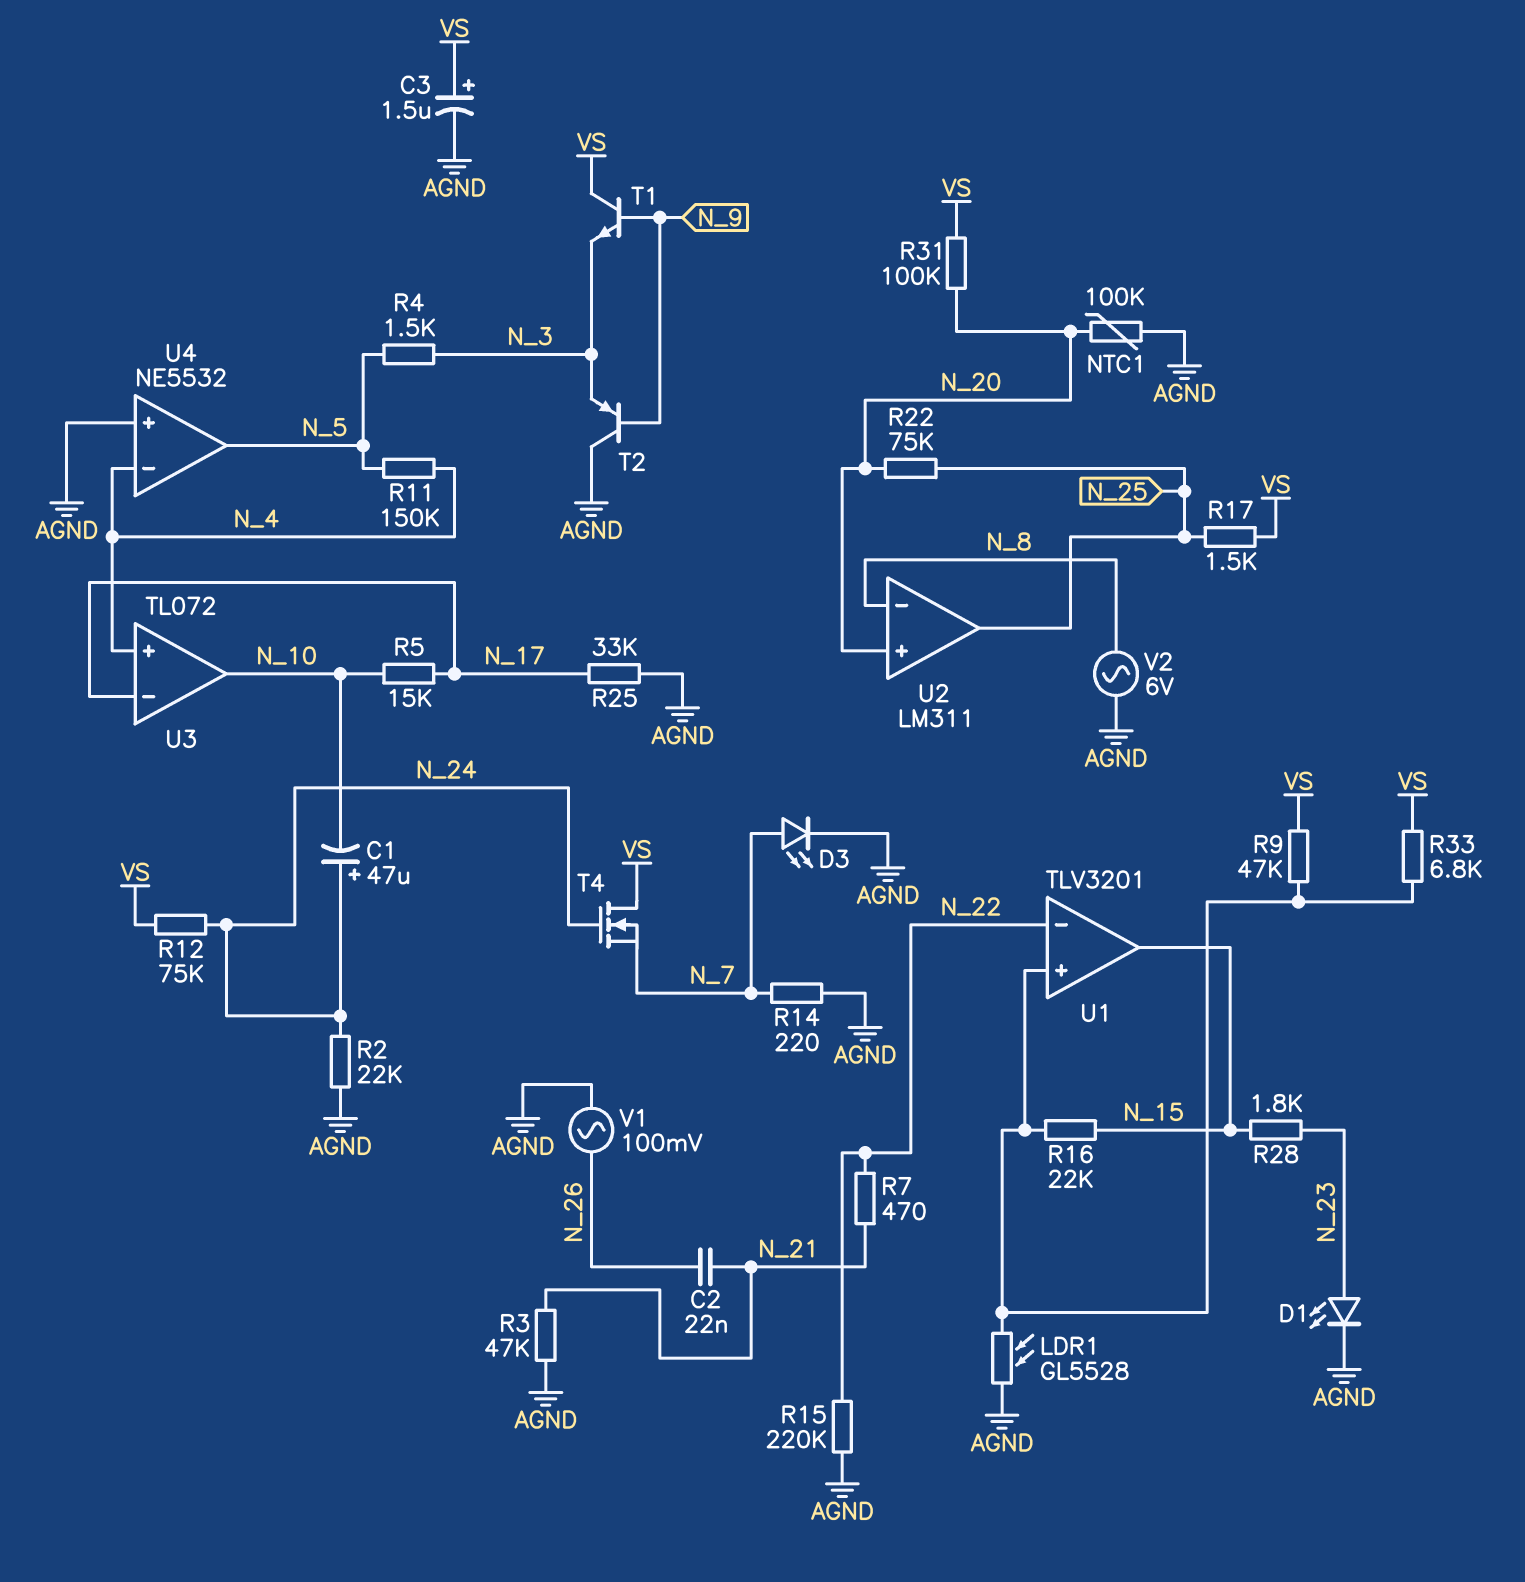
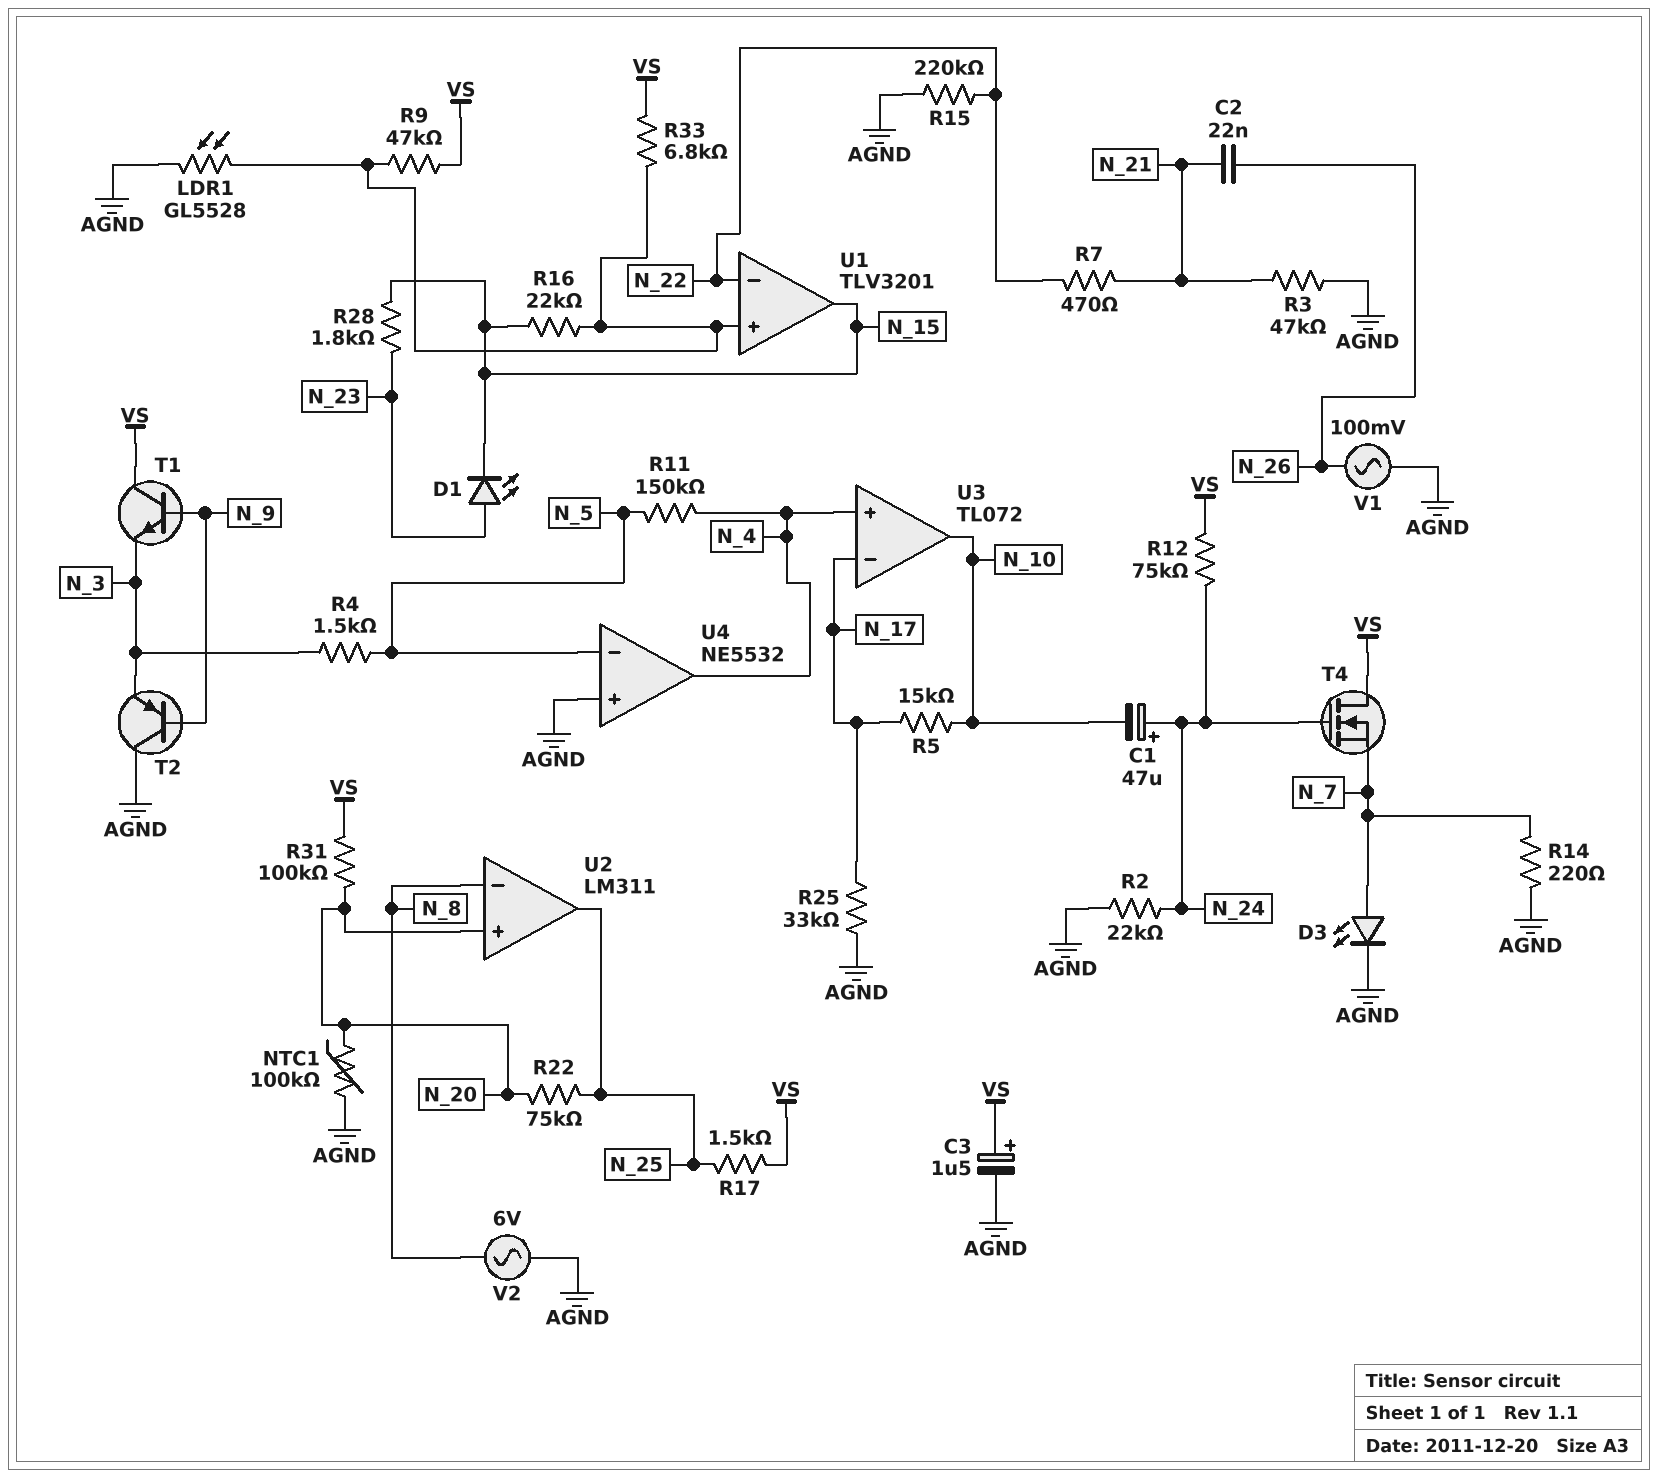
D1: LED (A N_23, K AGND) -> LED (A N_23, K N_15)
U4 pin in-: N_4 -> N_5
U4 pin out: N_5 -> N_4

